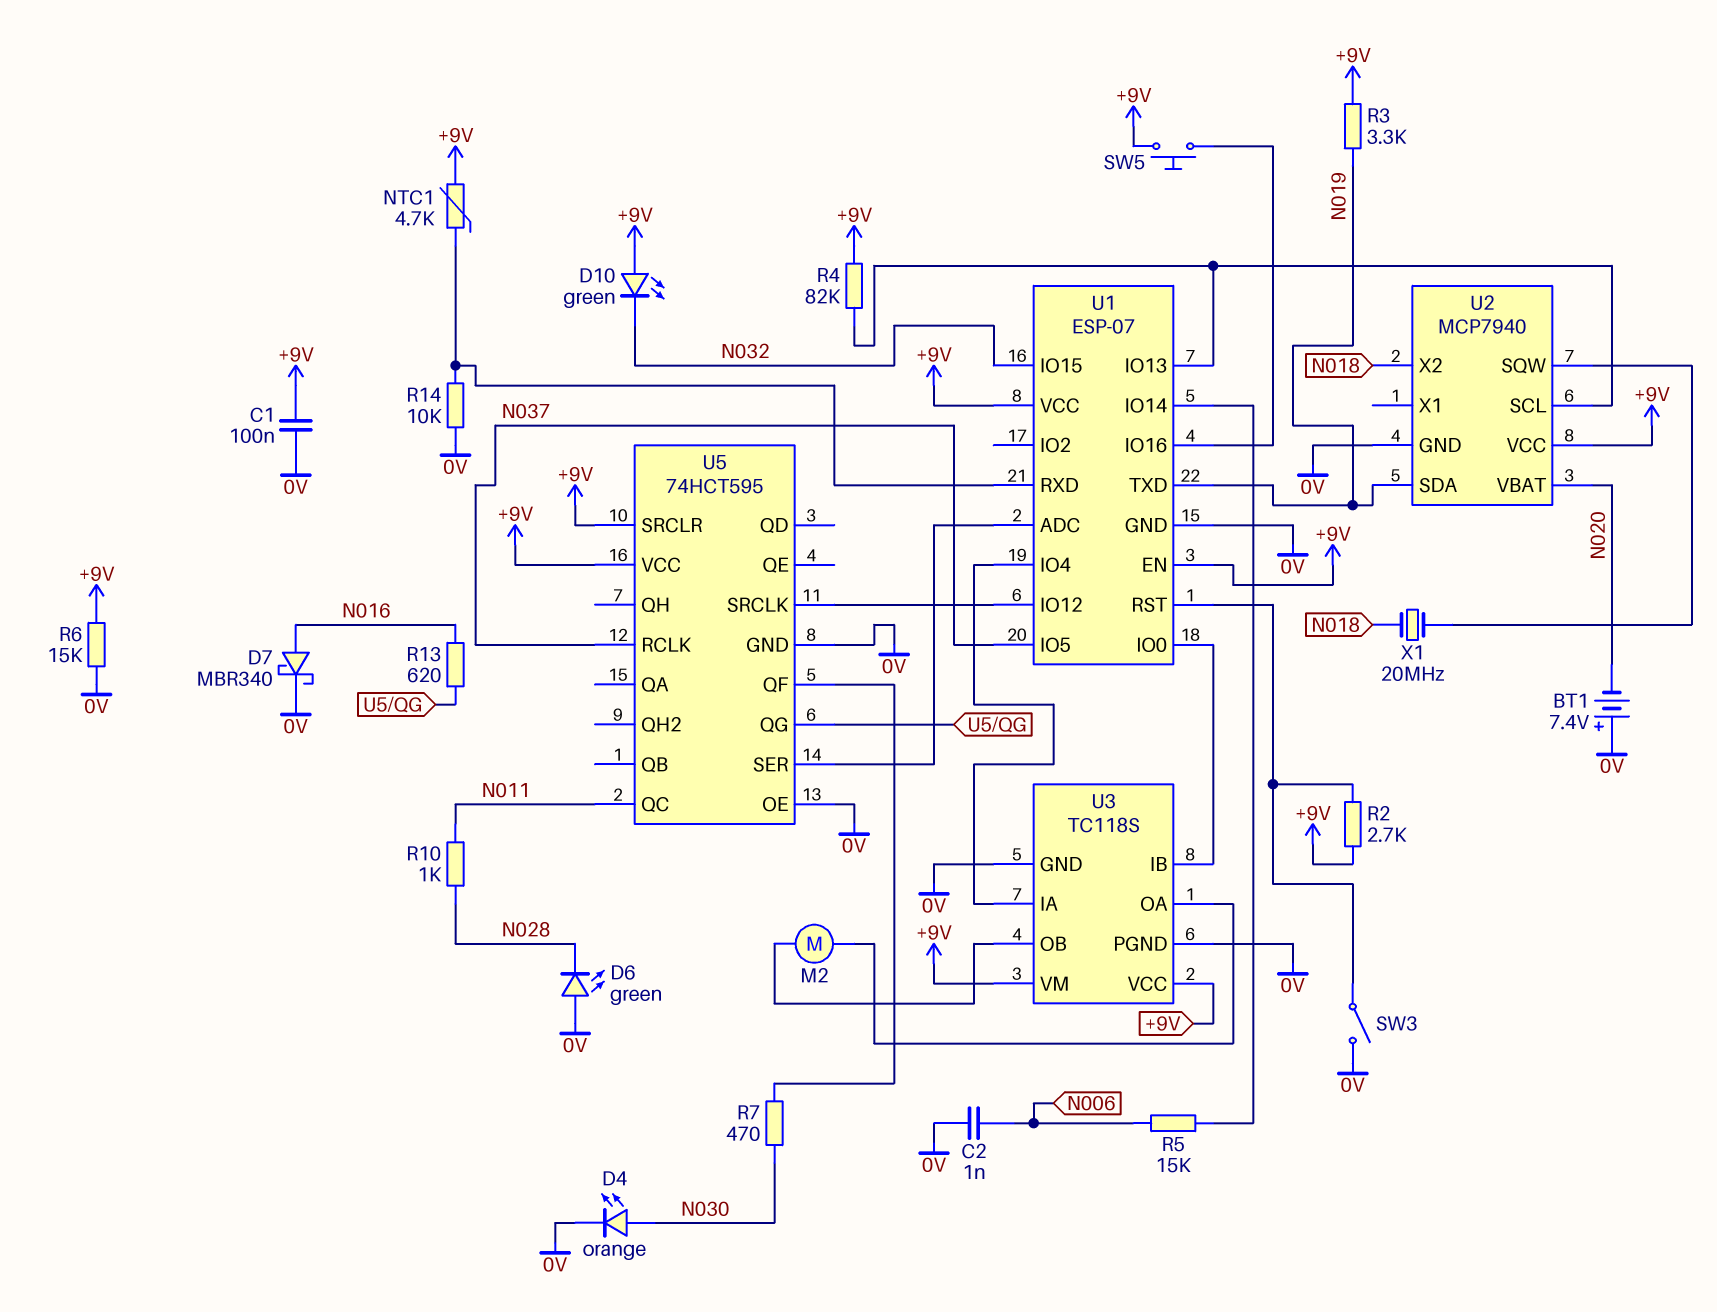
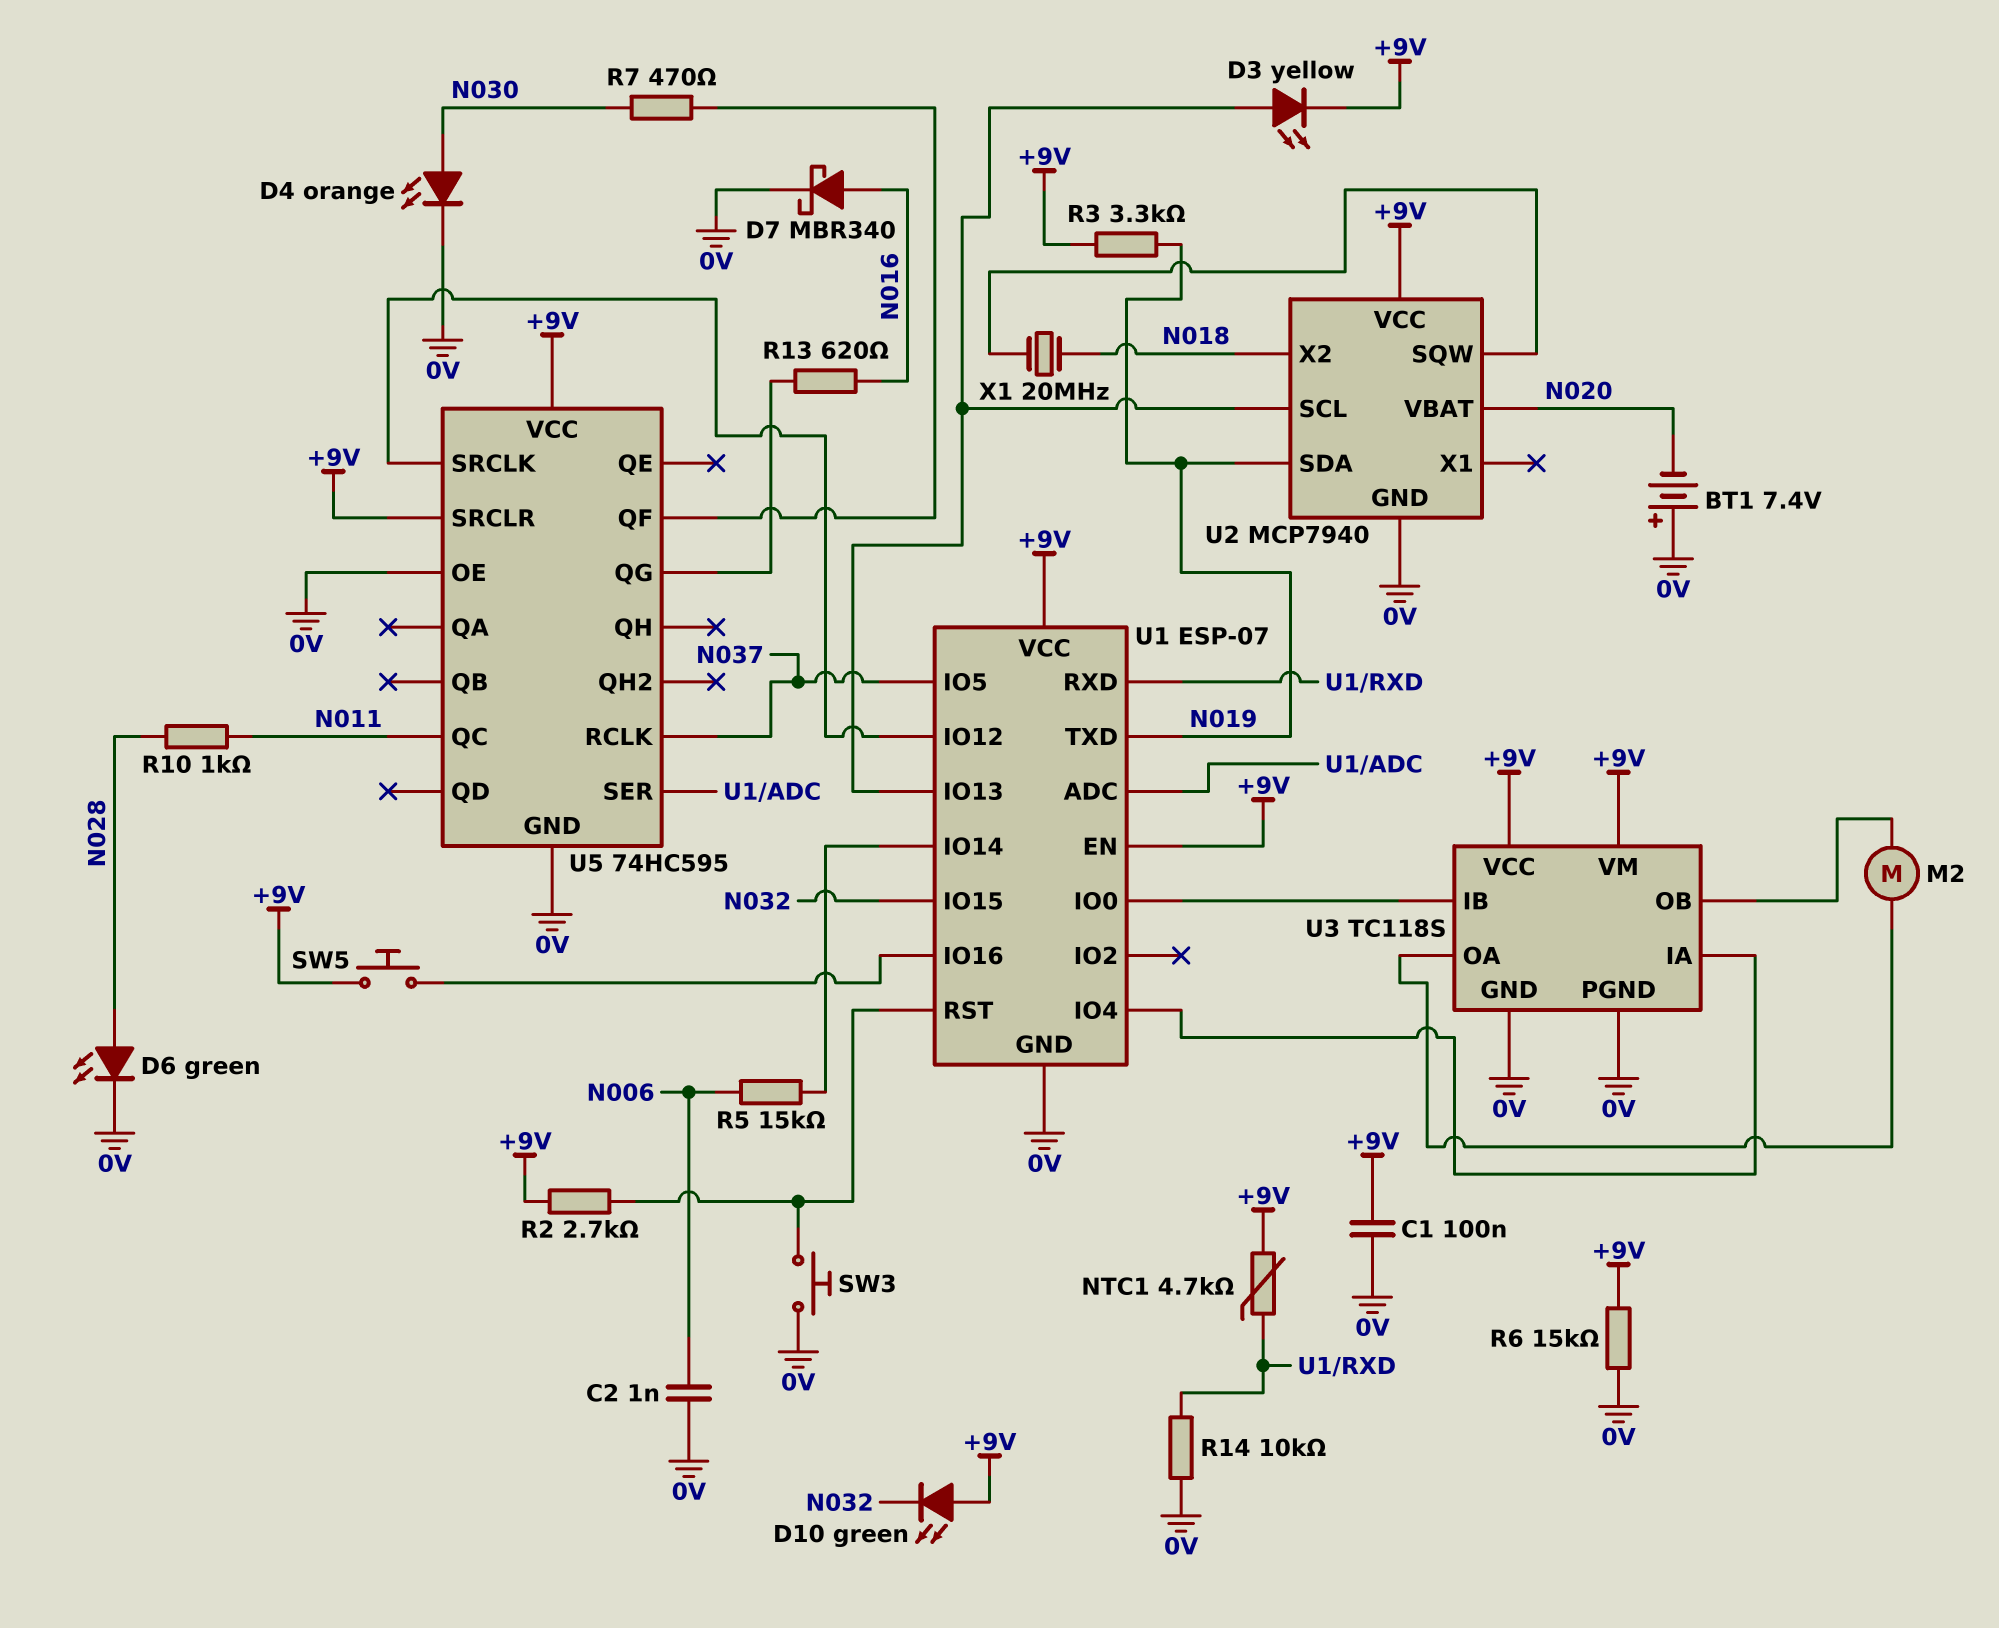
D3: none -> LED yellow (A U1/IO13, K +9V)
D6: LED green (A 0V, K N028) -> LED green (A N028, K 0V)
R4: 82k (+9V, U1/IO13) -> none
SW3: switch (0V, U1/RST) -> button (0V, U1/RST)
U5: 74HCT595 -> 74HC595

